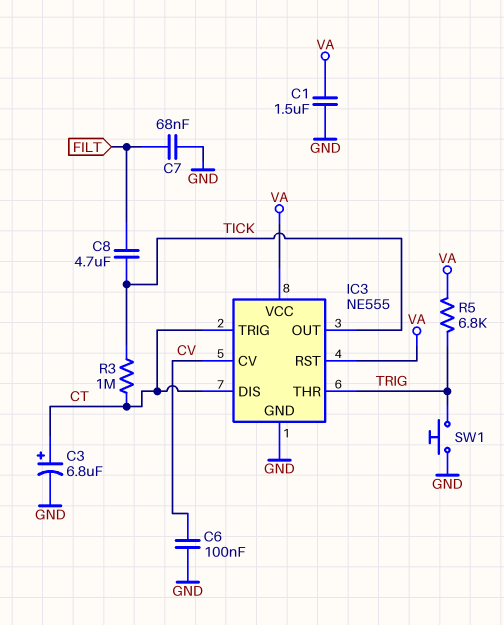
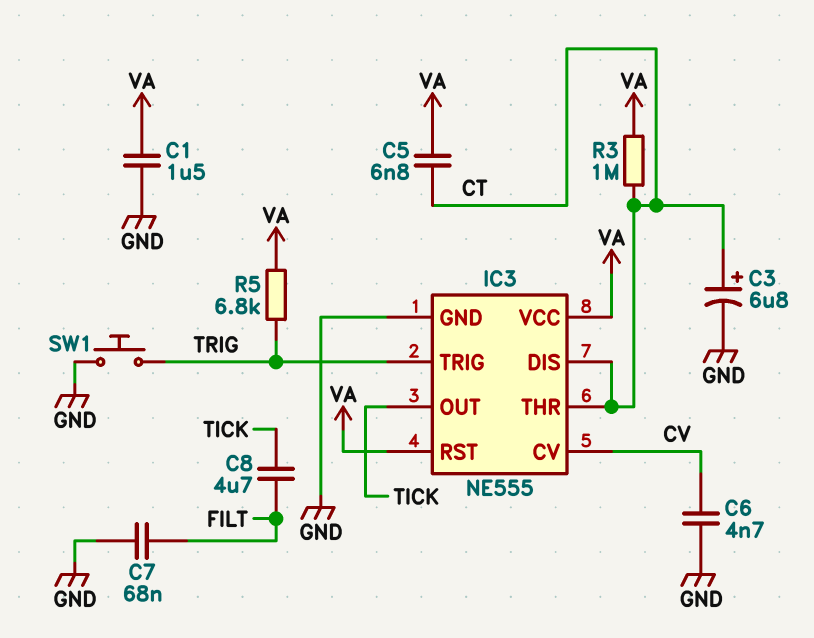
C5: none -> 6.8nF (CT, VA)
C6: 100nF (CV, GND) -> 4.7nF (CV, GND)
IC3 pin THR: TRIG -> CT
IC3 pin TRIG: CT -> TRIG
R3: 1M (CT, TICK) -> 1M (CT, VA)

